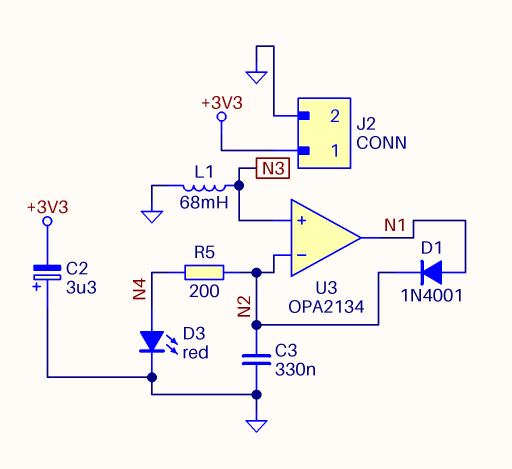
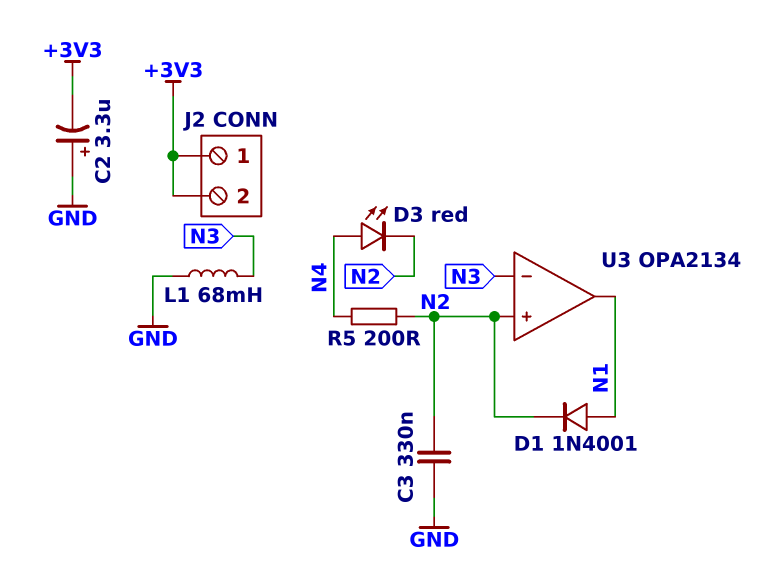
D3: LED red (A N4, K GND) -> LED red (A N4, K N2)
J2 pin 2: GND -> +3V3
U3 pin in+: N3 -> N2
U3 pin in-: N2 -> N3

